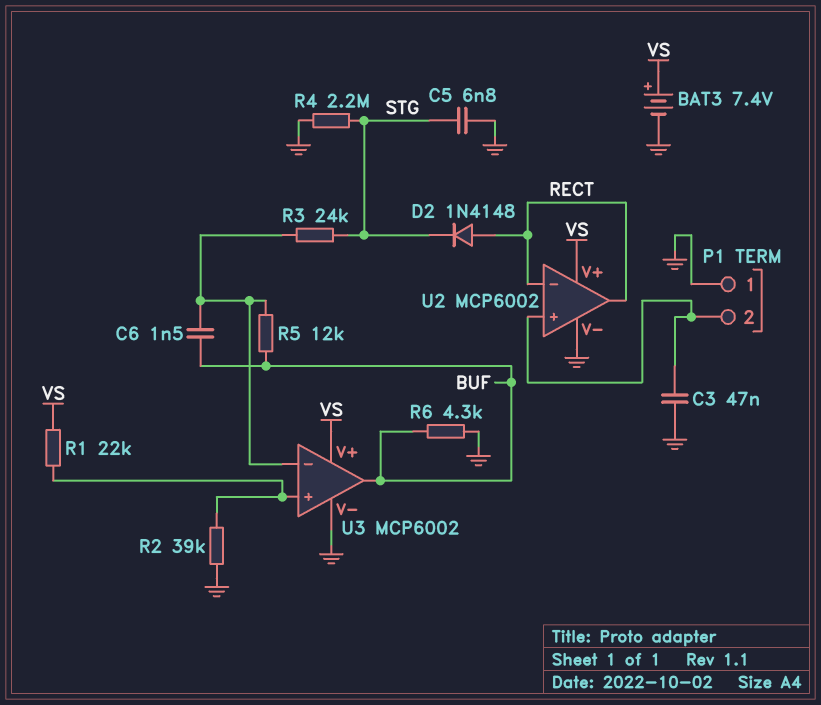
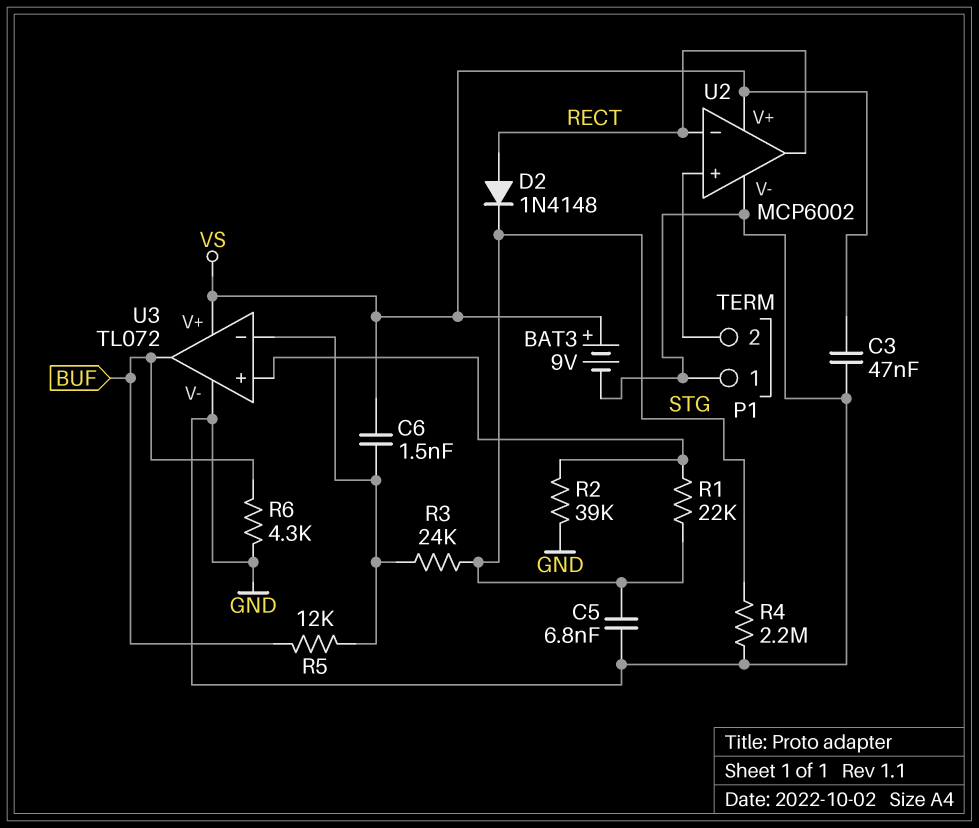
BAT3: 7.4V (plus VS, minus GND) -> 9V (plus VS, minus GND)
C3: 47nF (GND, P1/2) -> 47nF (GND, VS)
C6: 1.5nF (BUF, U3/in-) -> 1.5nF (U3/in-, VS)
R1: 22k (U3/in+, VS) -> 22k (STG, U3/in+)
U3: MCP6002 -> TL072

